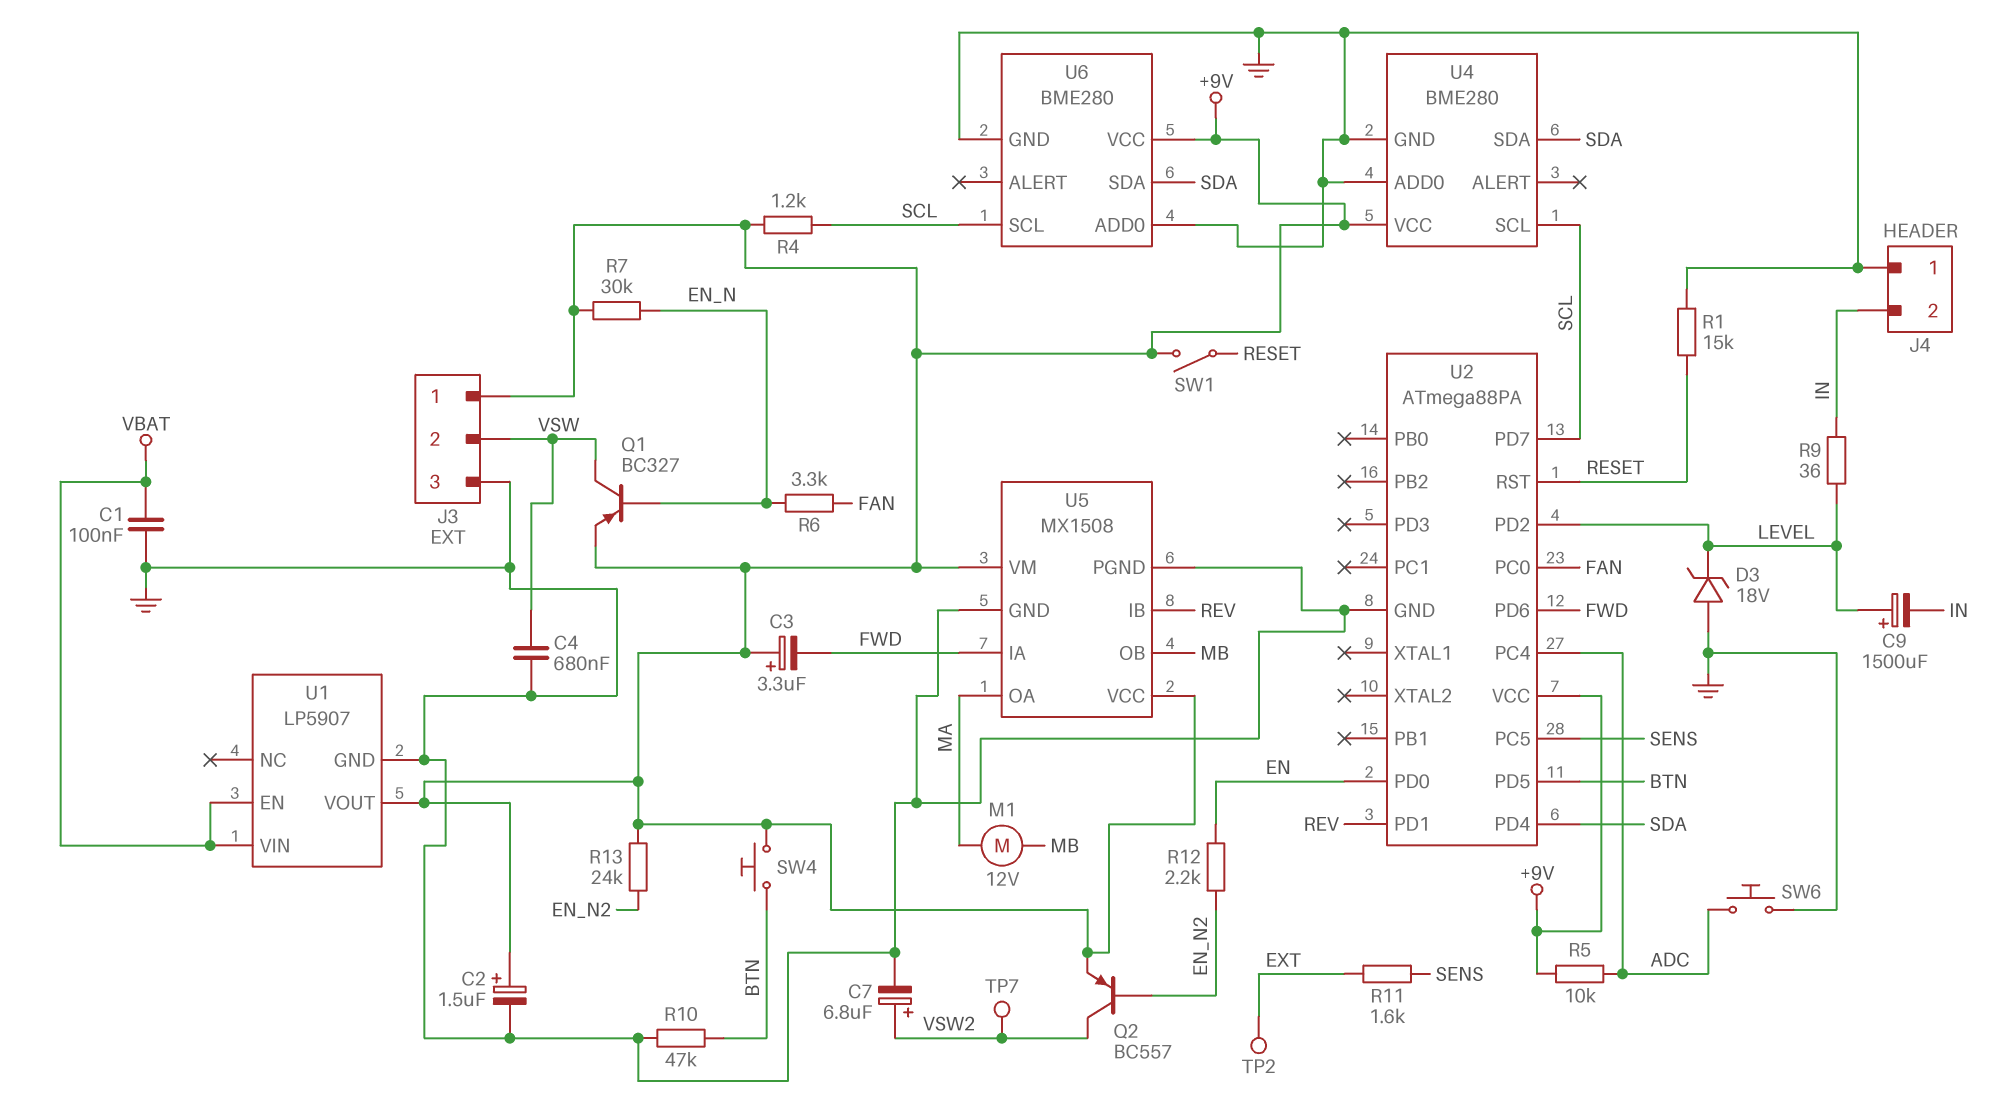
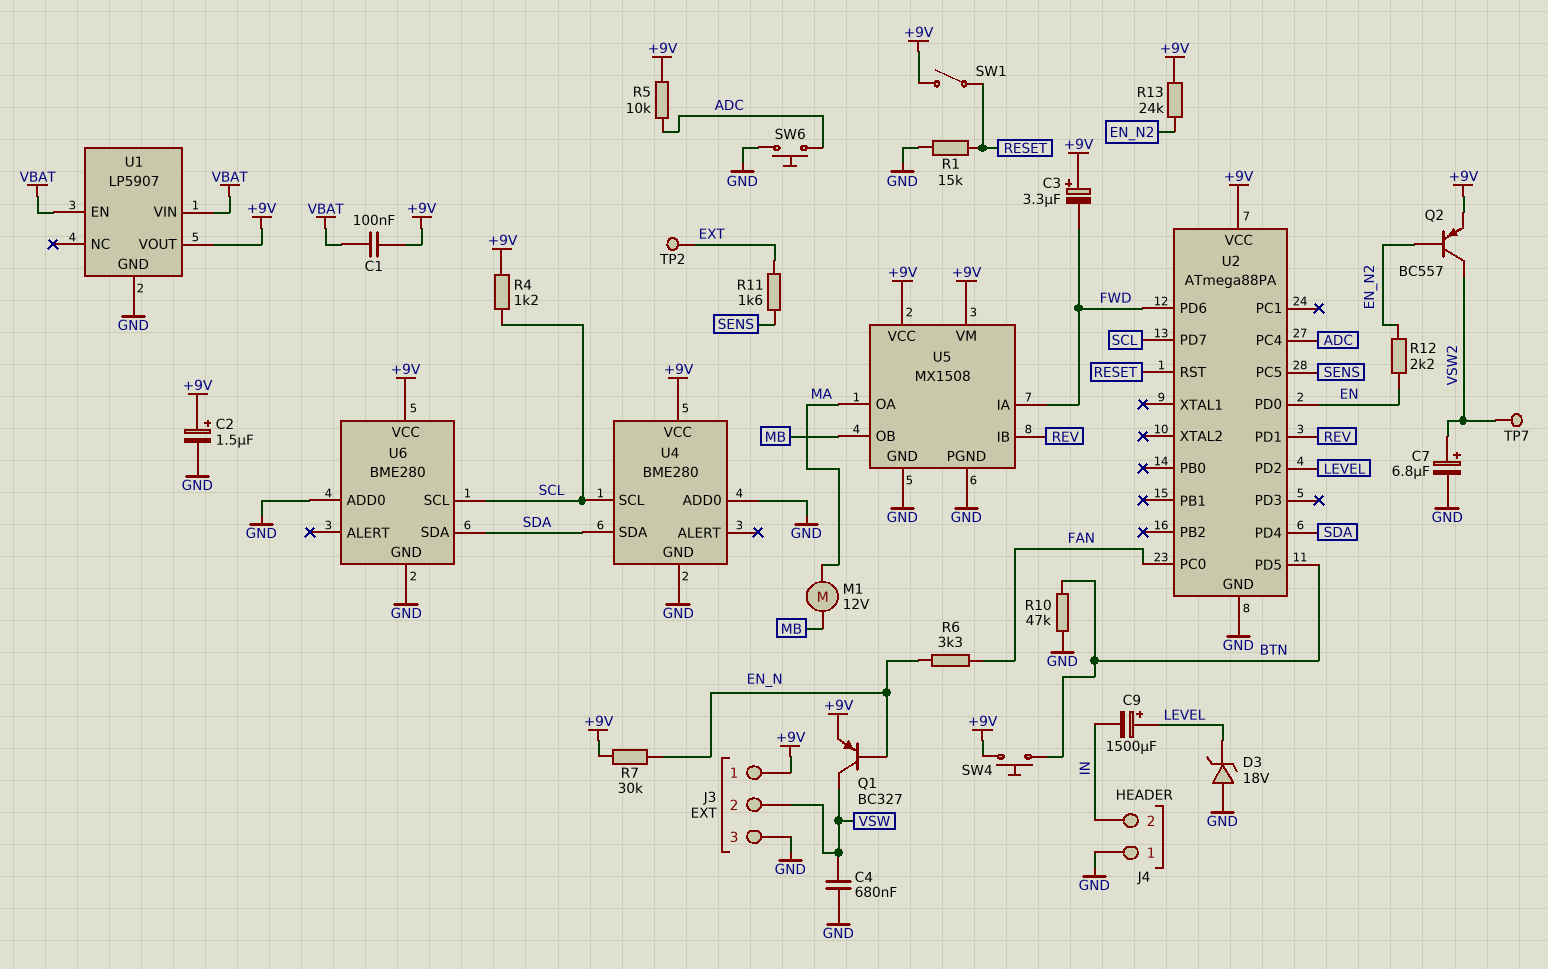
C1: 100nF (GND, VBAT) -> 100nF (+9V, VBAT)
R9: 36 (IN, LEVEL) -> none

